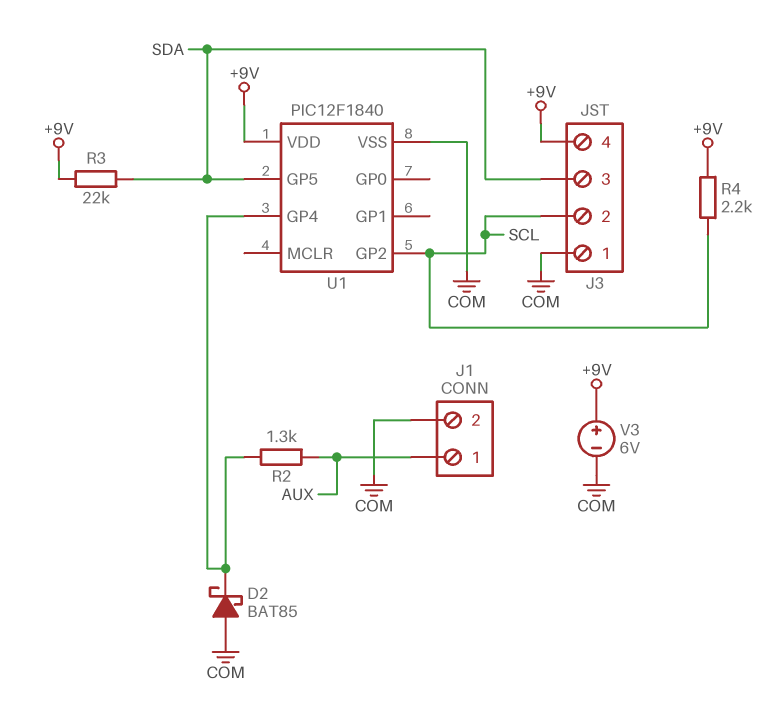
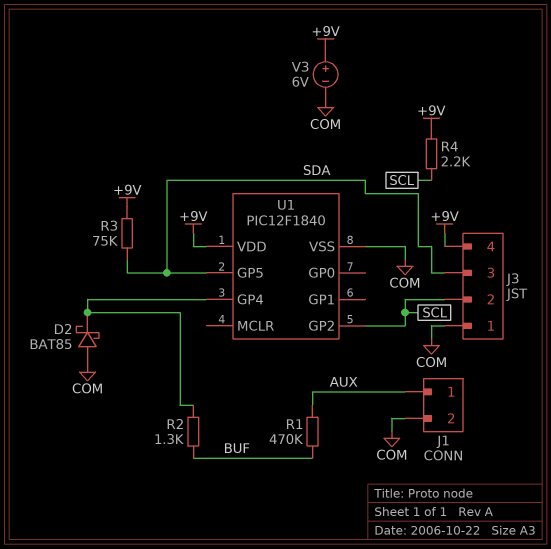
R1: none -> 470k (AUX, BUF)
R2: 1.3k (AUX, U1/GP4) -> 1.3k (BUF, U1/GP4)
R3: 22k (+9V, SDA) -> 75k (+9V, SDA)

